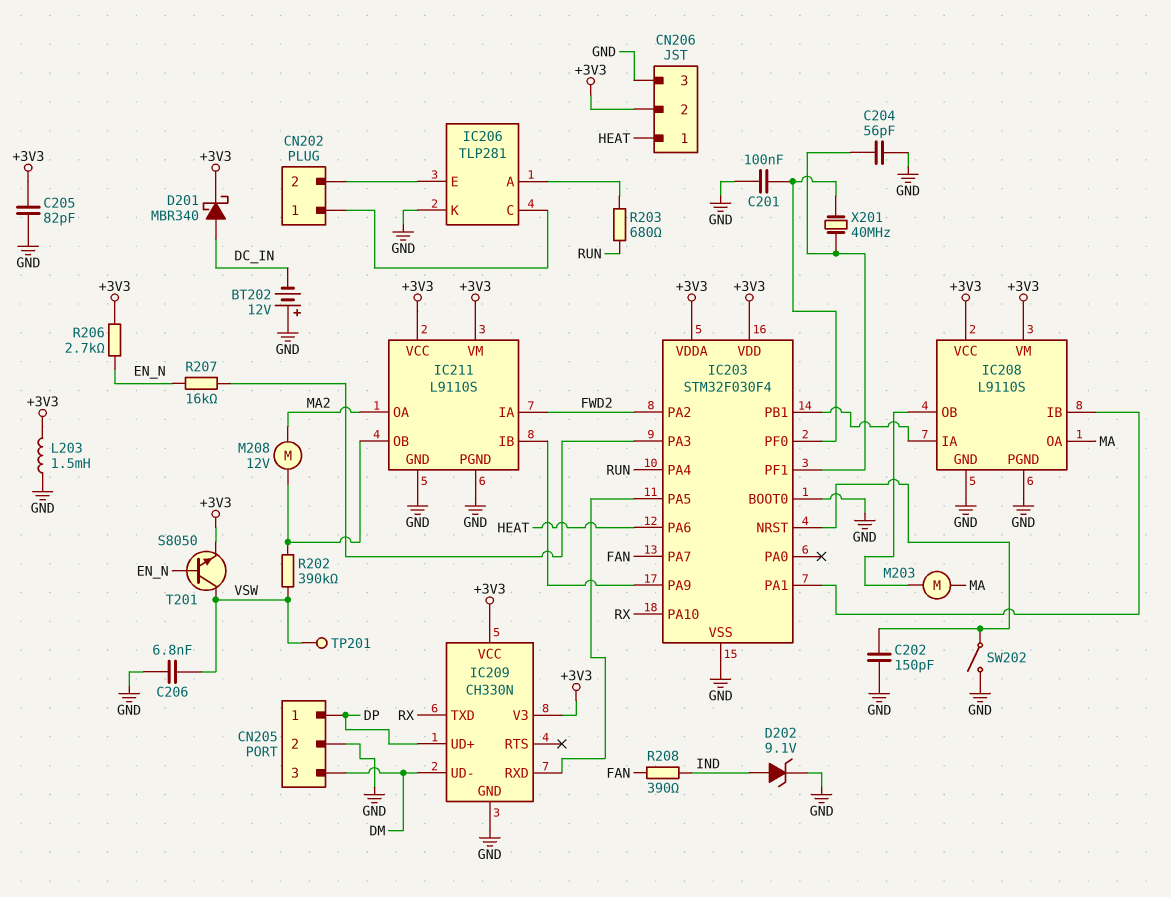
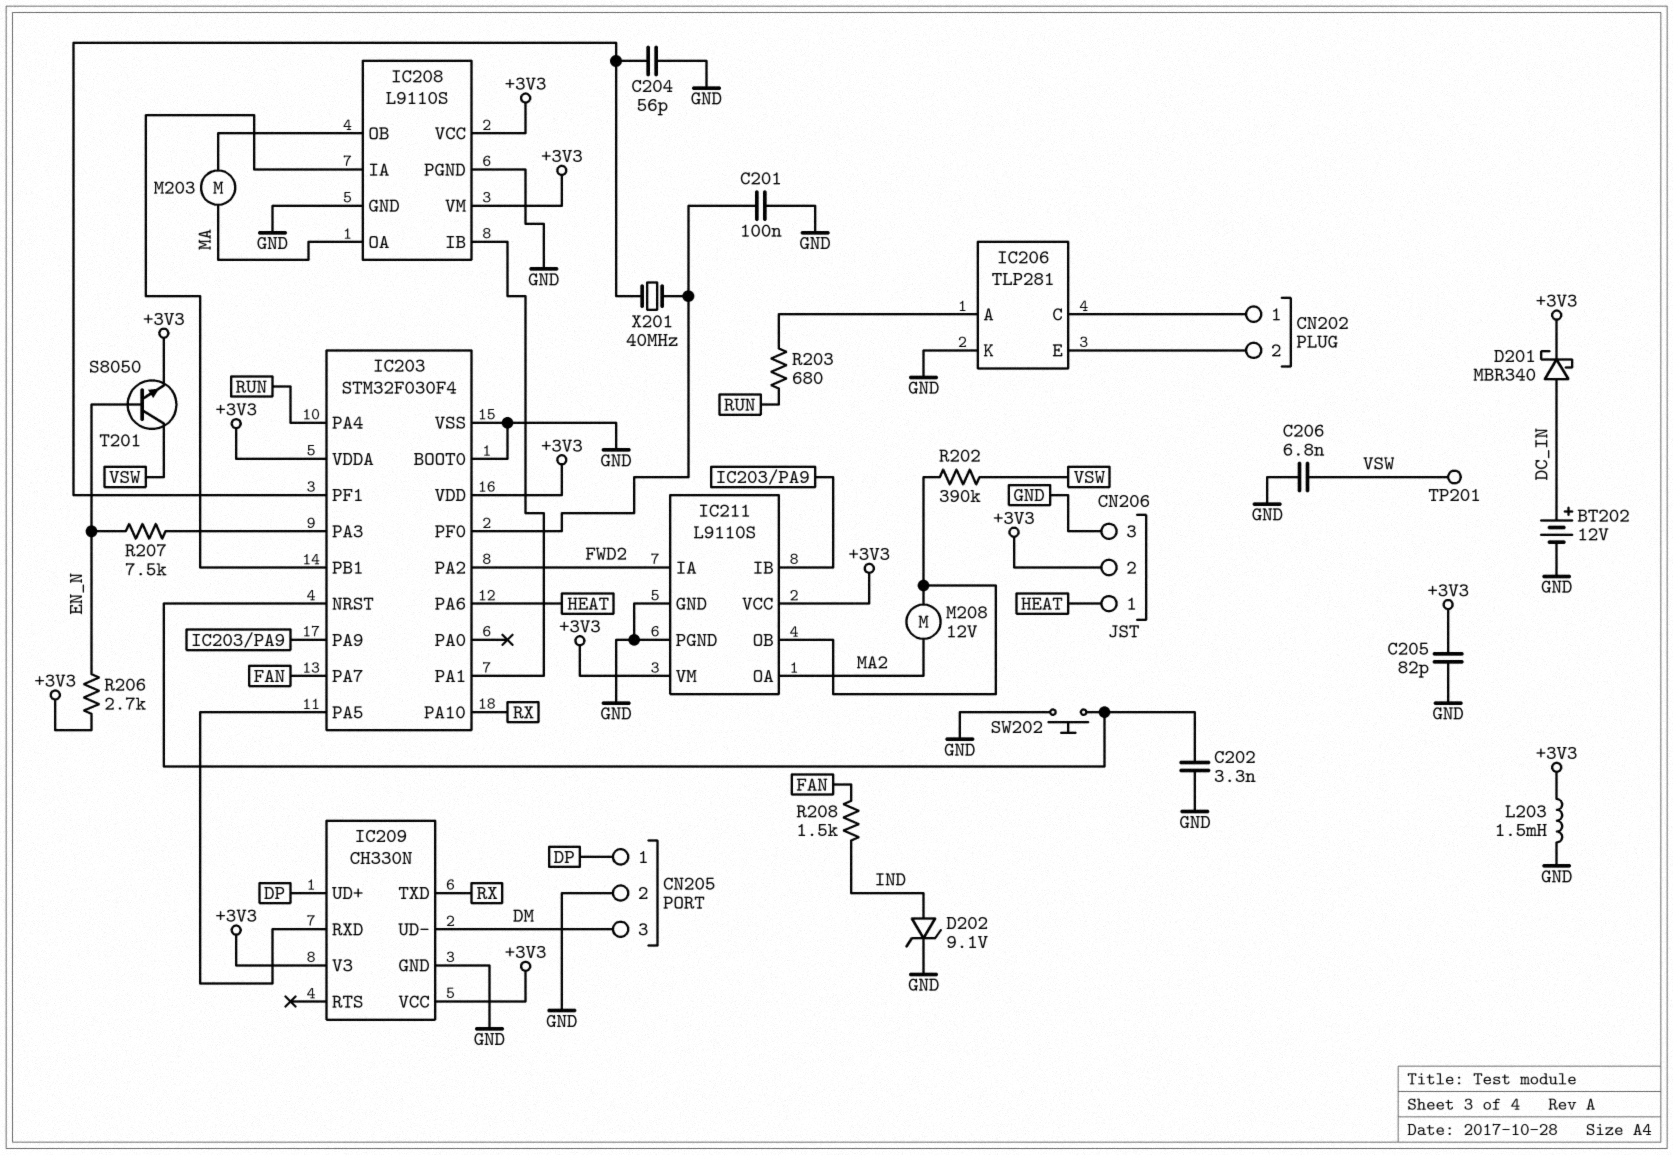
BT202: 12V (plus GND, minus DC_IN) -> 12V (plus DC_IN, minus GND)
C202: 150pF (GND, IC203/NRST) -> 3.3nF (GND, IC203/NRST)
R207: 16k (EN_N, IC203/PA3) -> 7.5k (EN_N, IC203/PA3)
R208: 390 (FAN, IND) -> 1.5k (FAN, IND)
SW202: switch (GND, IC203/NRST) -> button (GND, IC203/NRST)

